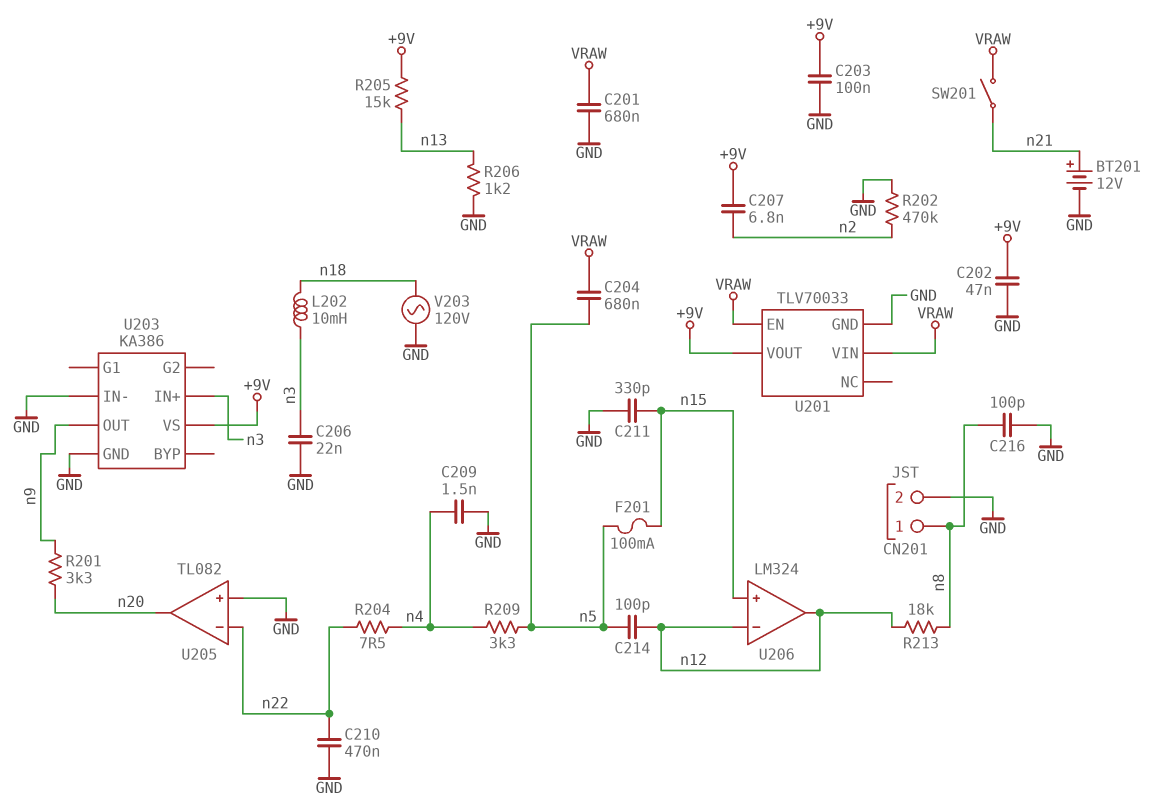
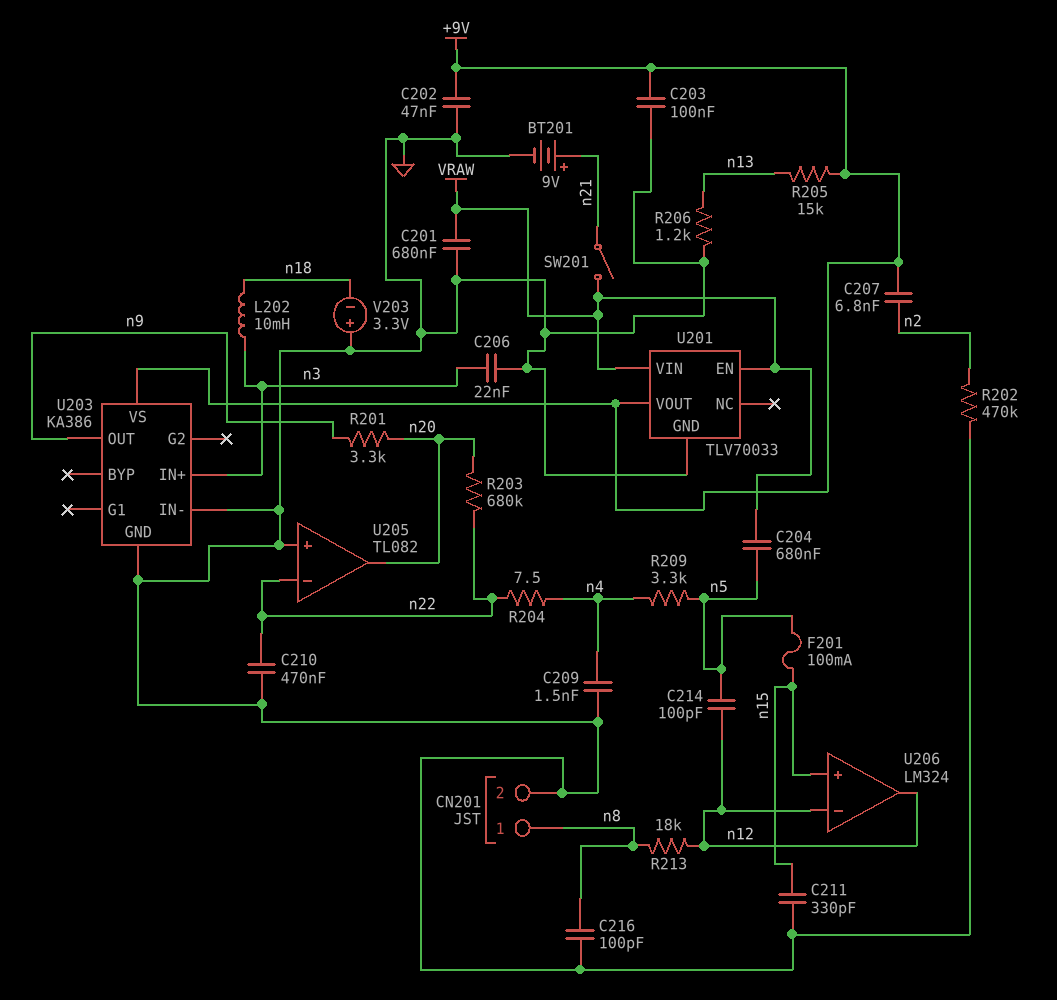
BT201: 12V (plus n21, minus GND) -> 9V (plus n21, minus GND)
R203: none -> 680k (n20, n22)
V203: AC 120V (GND, n18) -> 3.3V (plus GND, minus n18)

